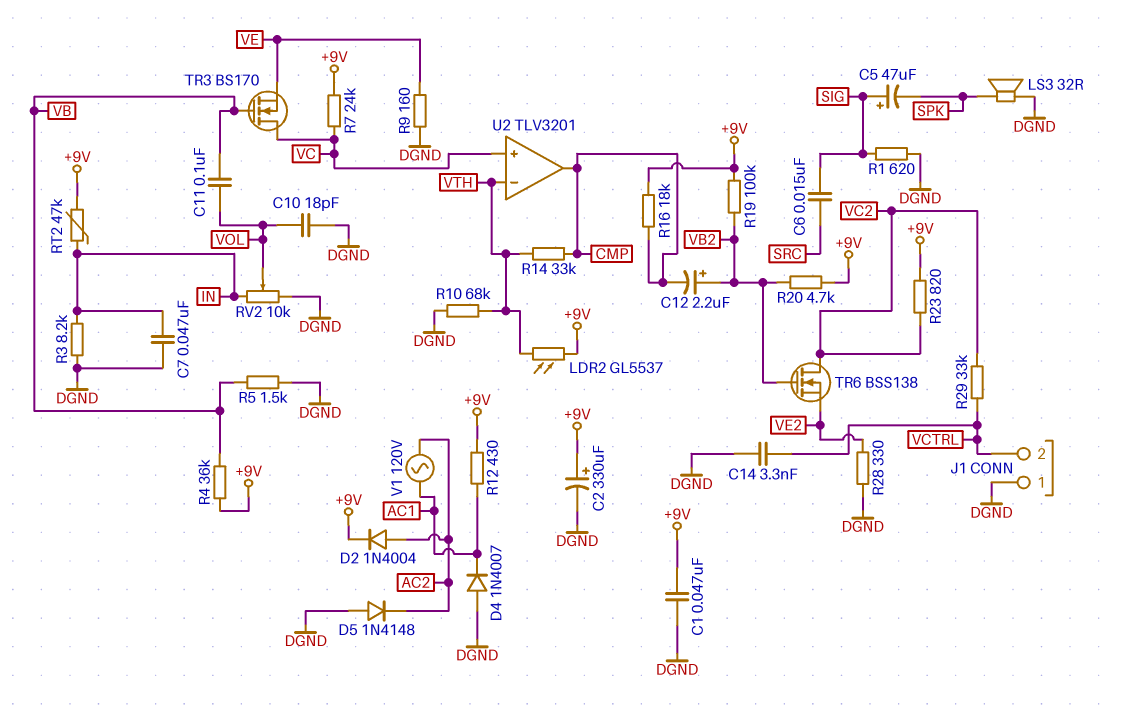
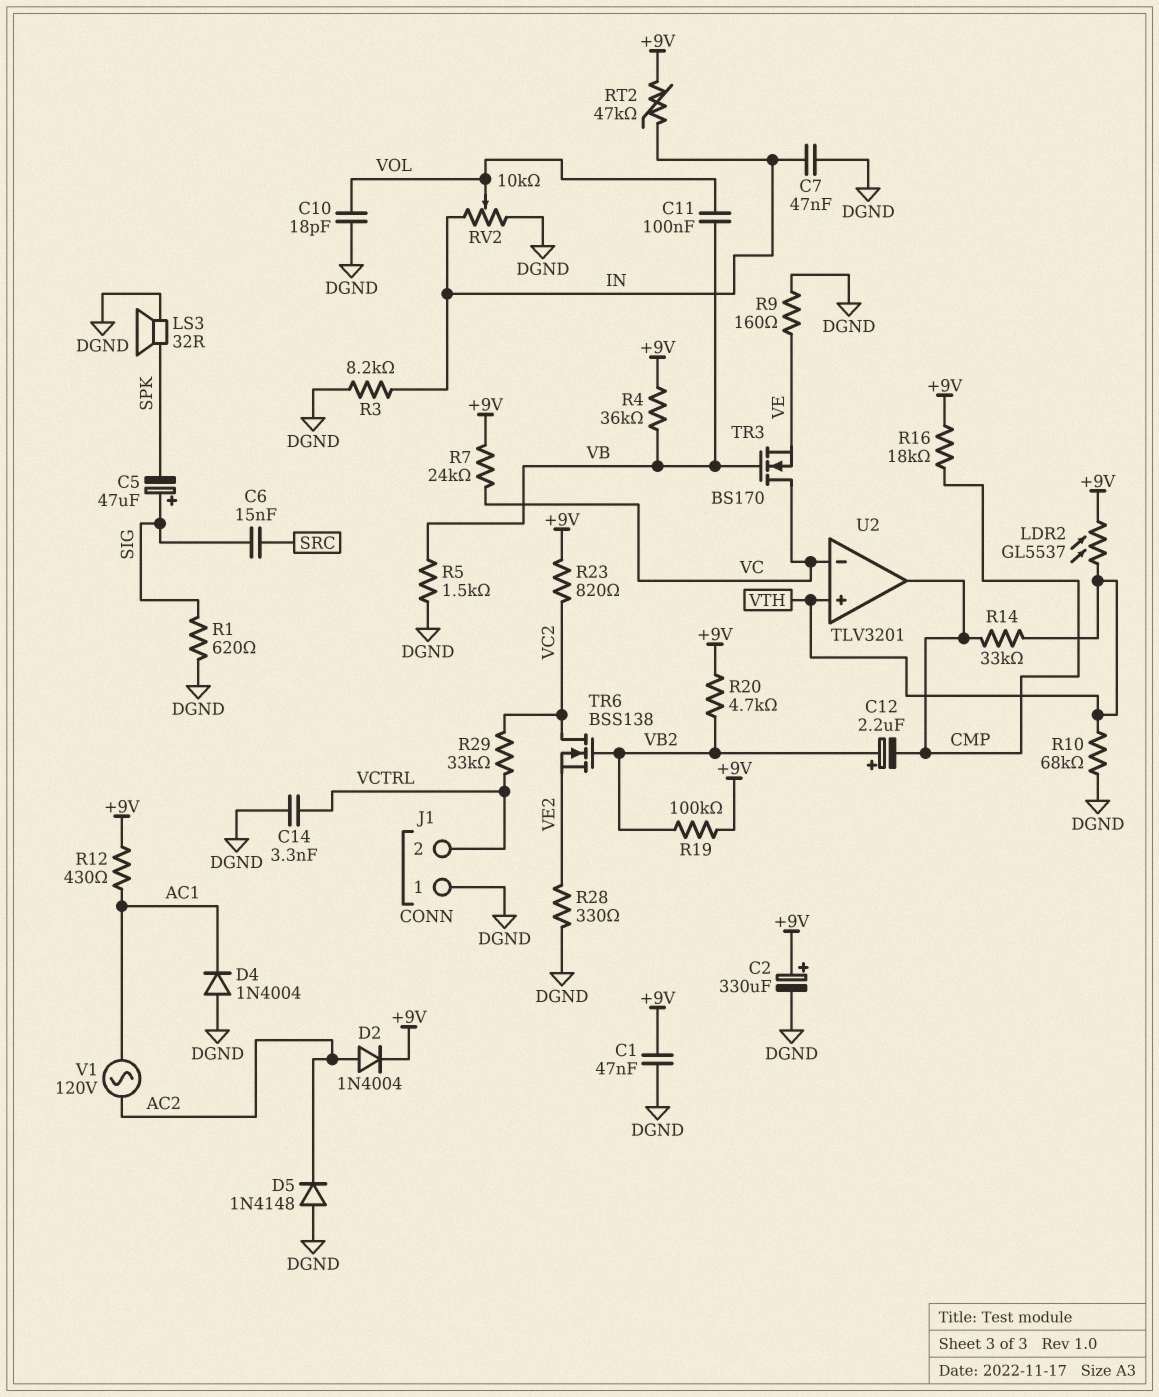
D4: diode 1N4007 (A DGND, K AC1) -> diode 1N4004 (A DGND, K AC1)
U2 pin in+: VC -> VTH
U2 pin in-: VTH -> VC

